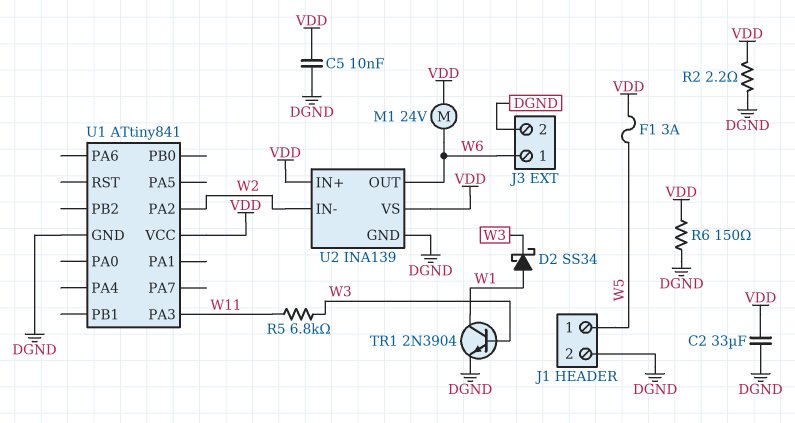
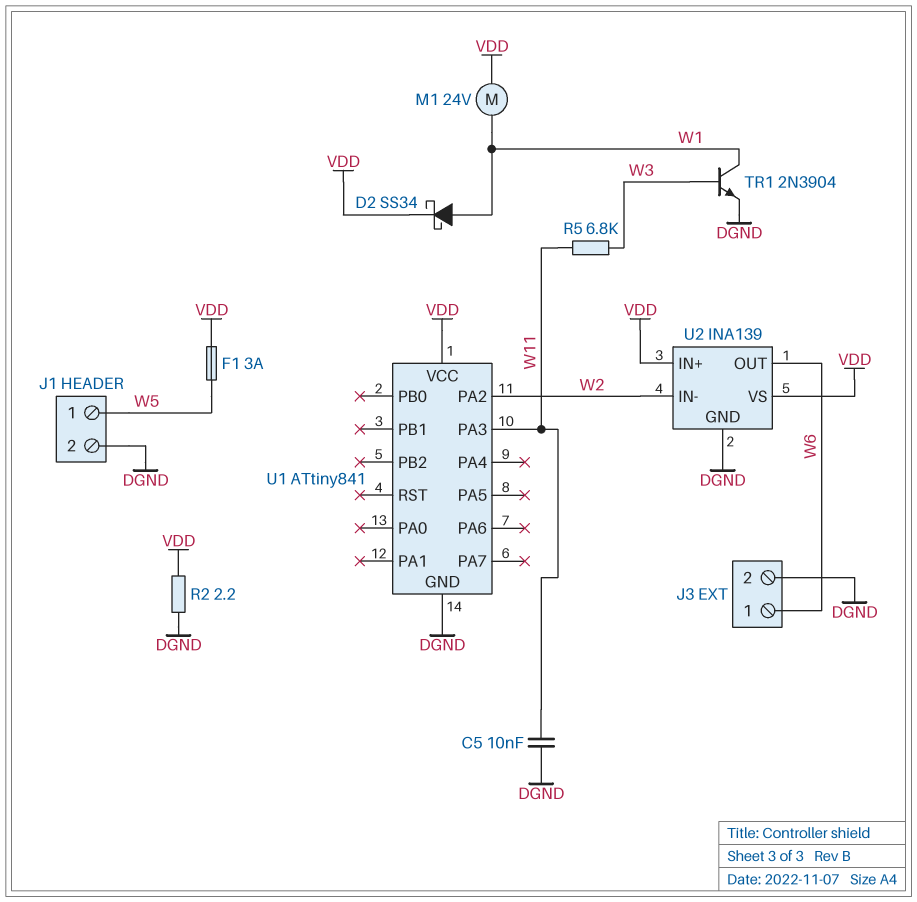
C2: 33uF (DGND, VDD) -> none
C5: 10nF (DGND, VDD) -> 10nF (DGND, W11)
D2: schottky SS34 (A W1, K W3) -> schottky SS34 (A W1, K VDD)
M1: motor 24V (VDD, W6) -> motor 24V (VDD, W1)
R6: 150 (DGND, VDD) -> none

